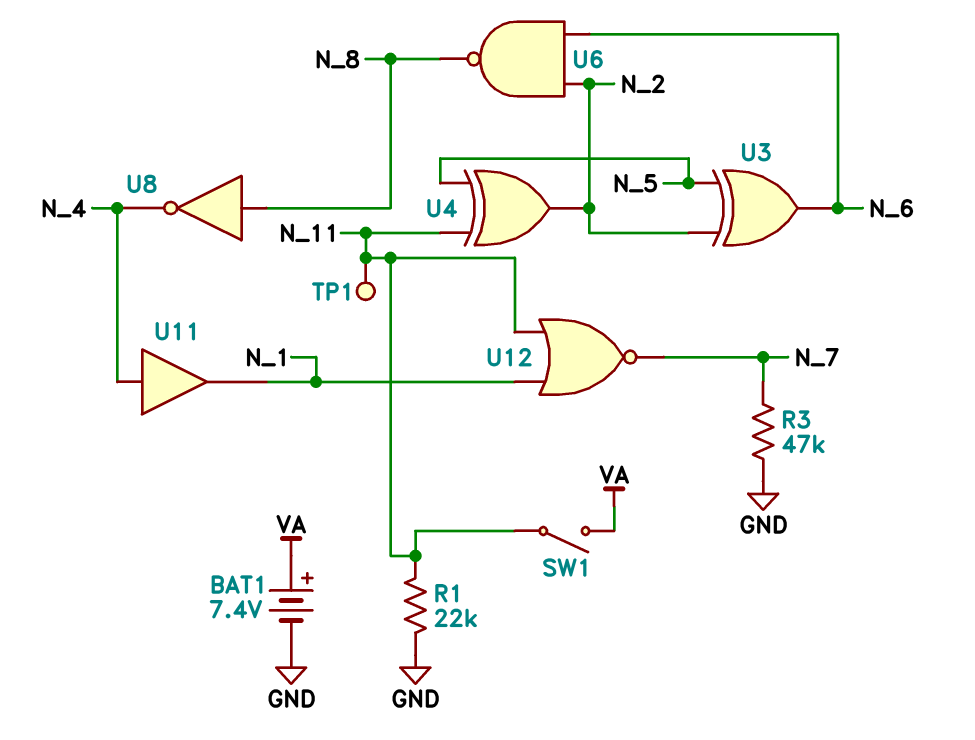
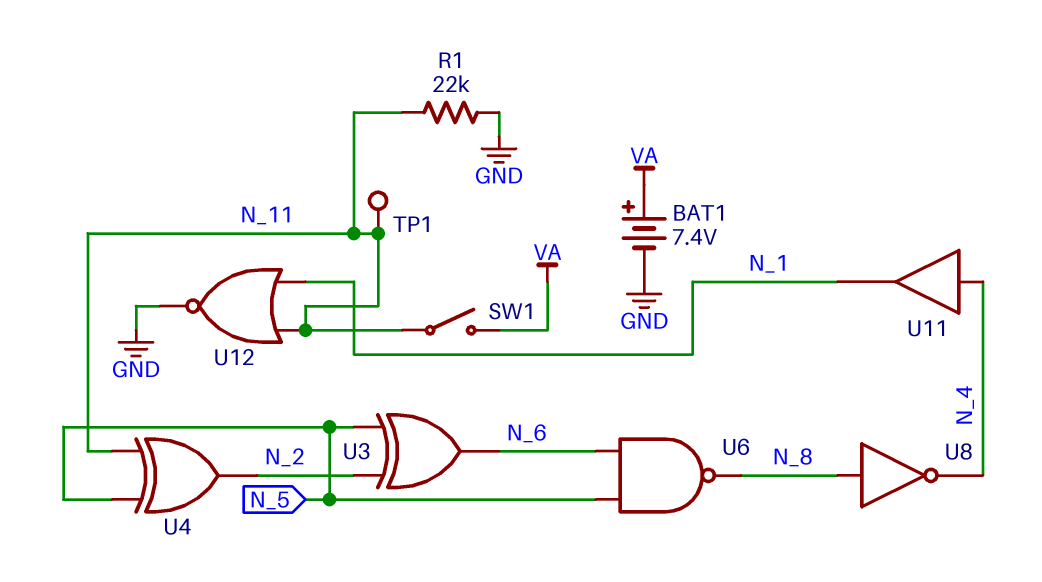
R3: 47k (GND, N_7) -> none
U6: NAND (in N_2, in N_6, out N_8) -> NAND (in N_5, in N_6, out N_8)
U12: NOR (in N_1, in N_11, out N_7) -> NOR (in N_1, in N_11, out GND)

